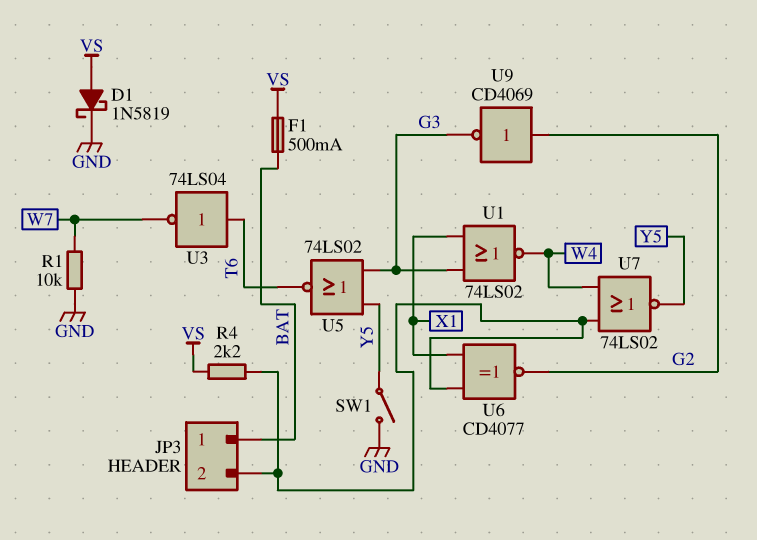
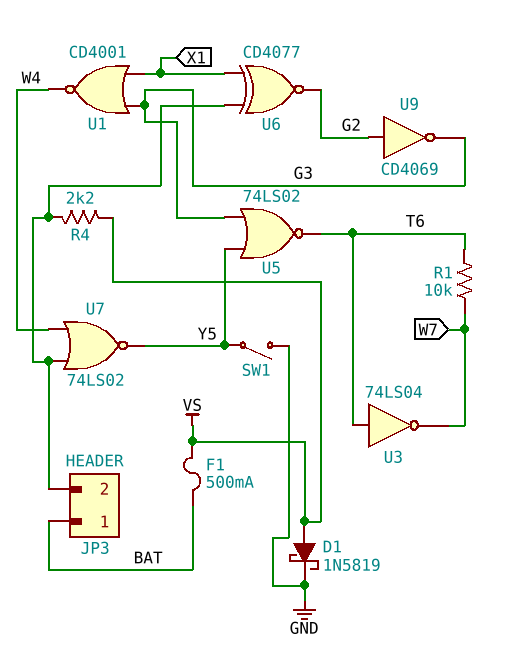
R1: 10k (GND, W7) -> 10k (T6, W7)
U1: NOR 74LS02 (in G3, in X1, out W4) -> NOR CD4001 (in G3, in X1, out W4)

